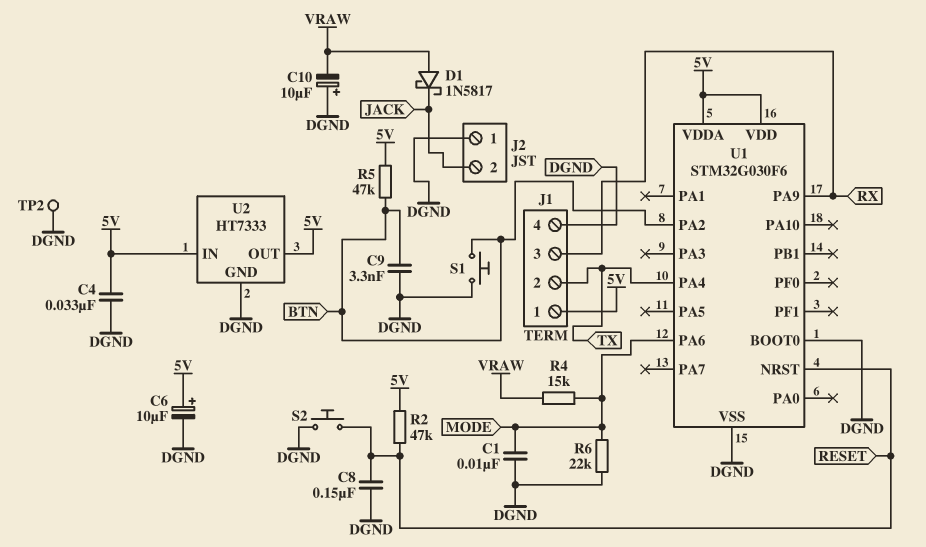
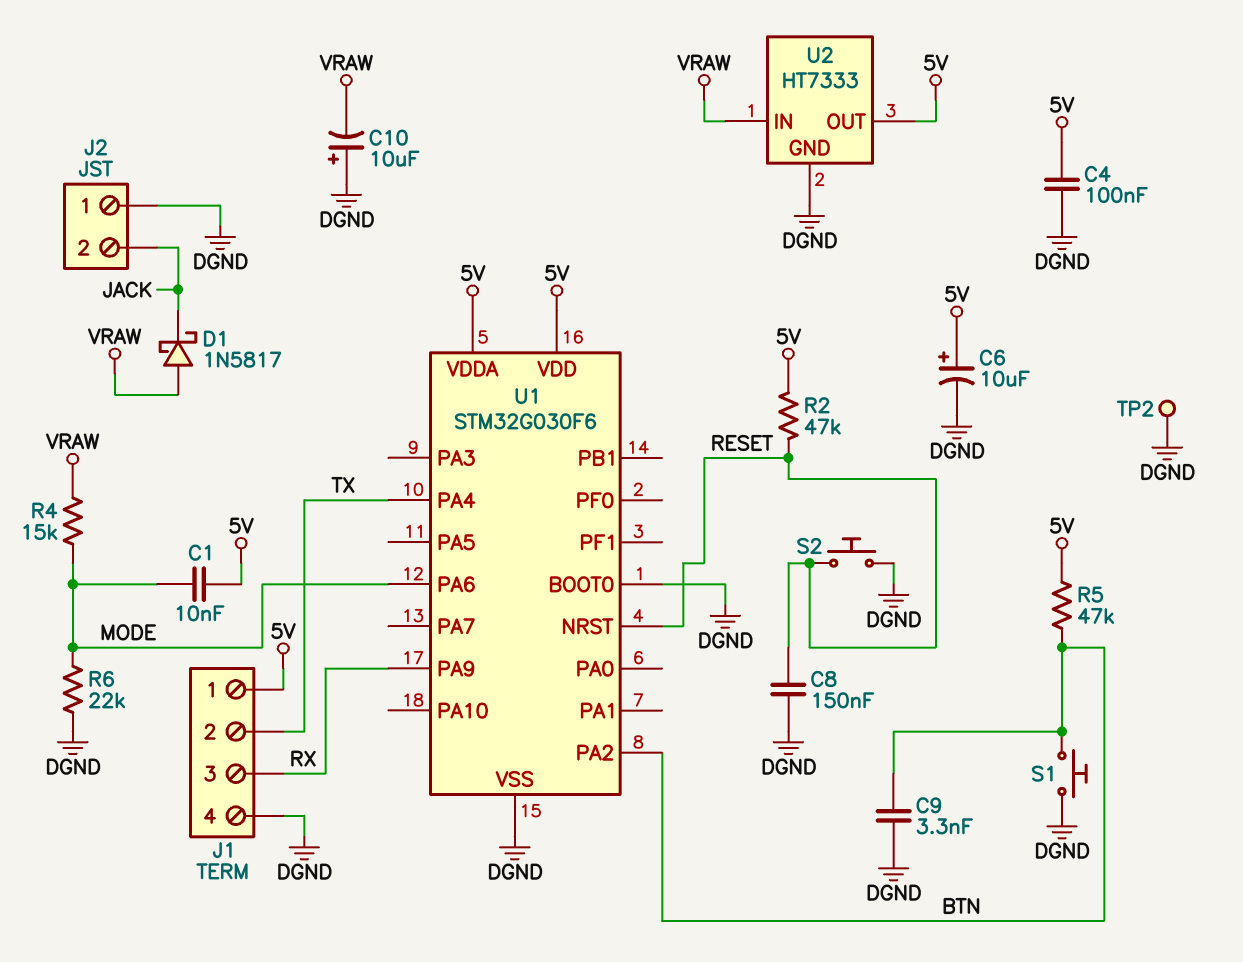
C1: 10nF (DGND, MODE) -> 10nF (5V, MODE)
C4: 33nF (5V, DGND) -> 100nF (5V, DGND)
U2 pin IN: 5V -> VRAW

